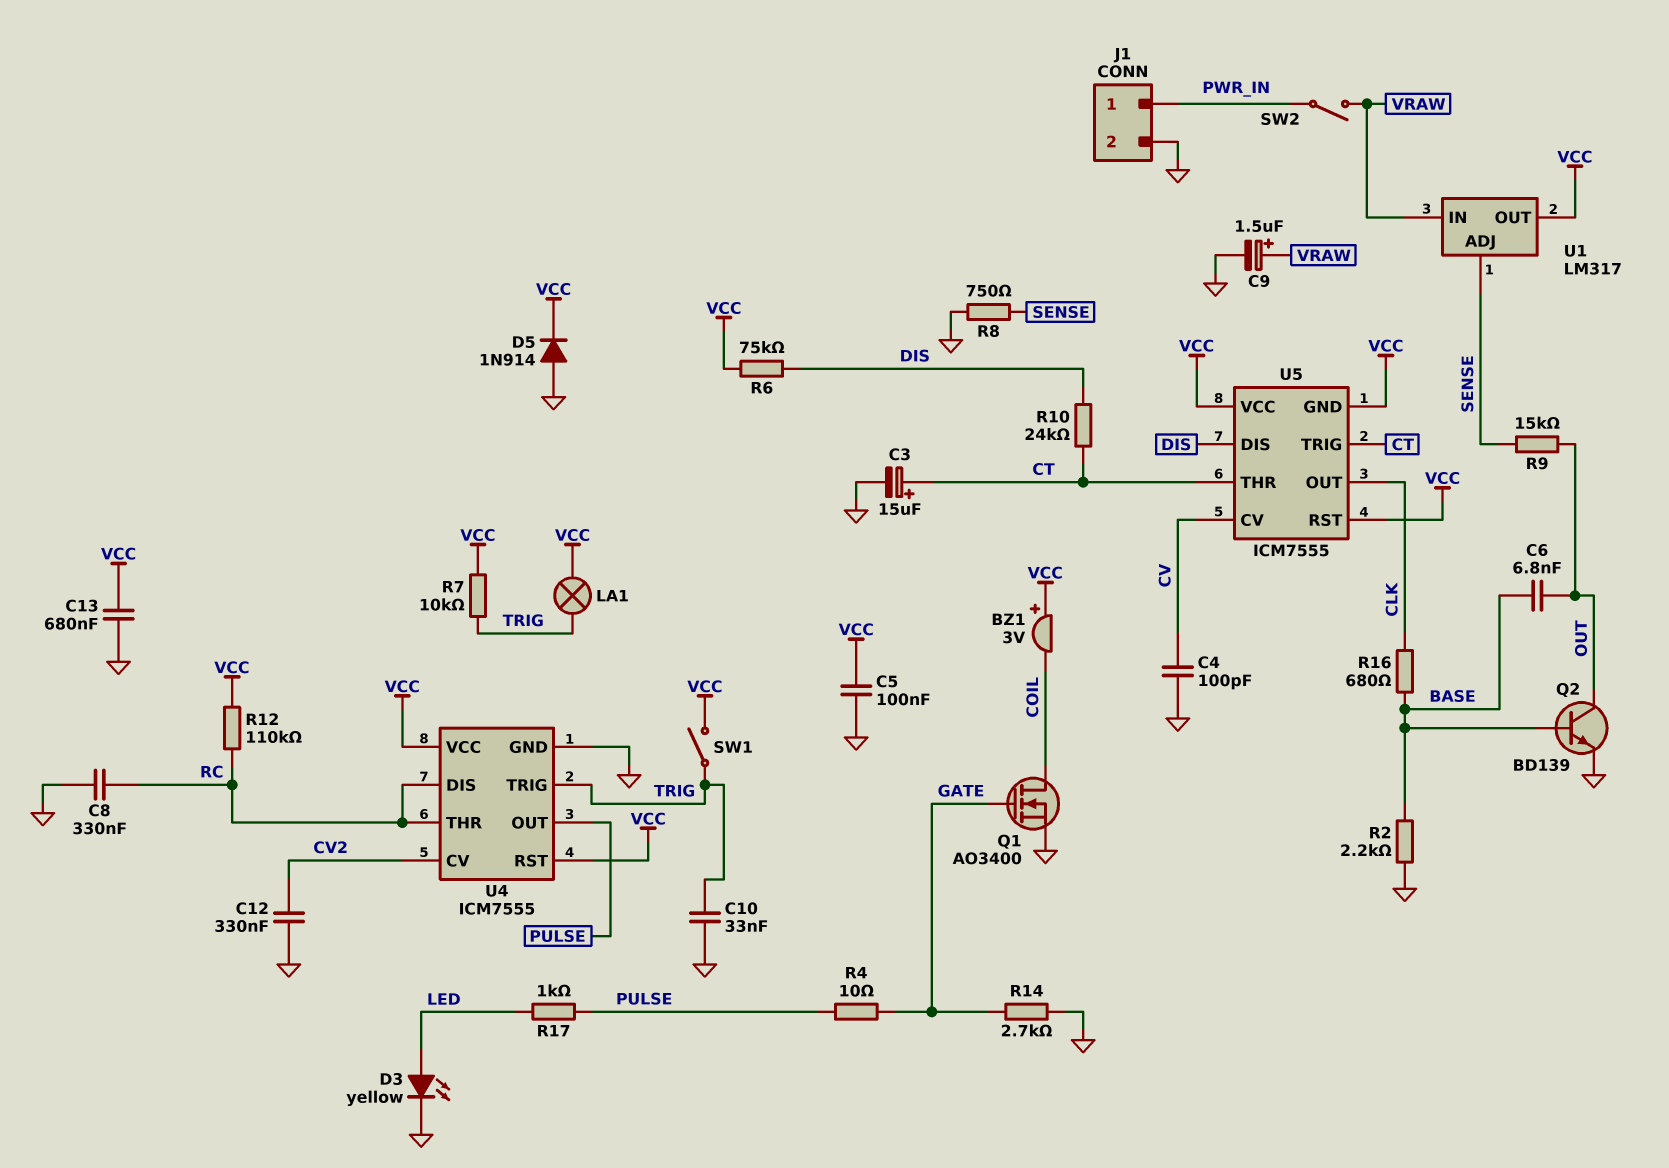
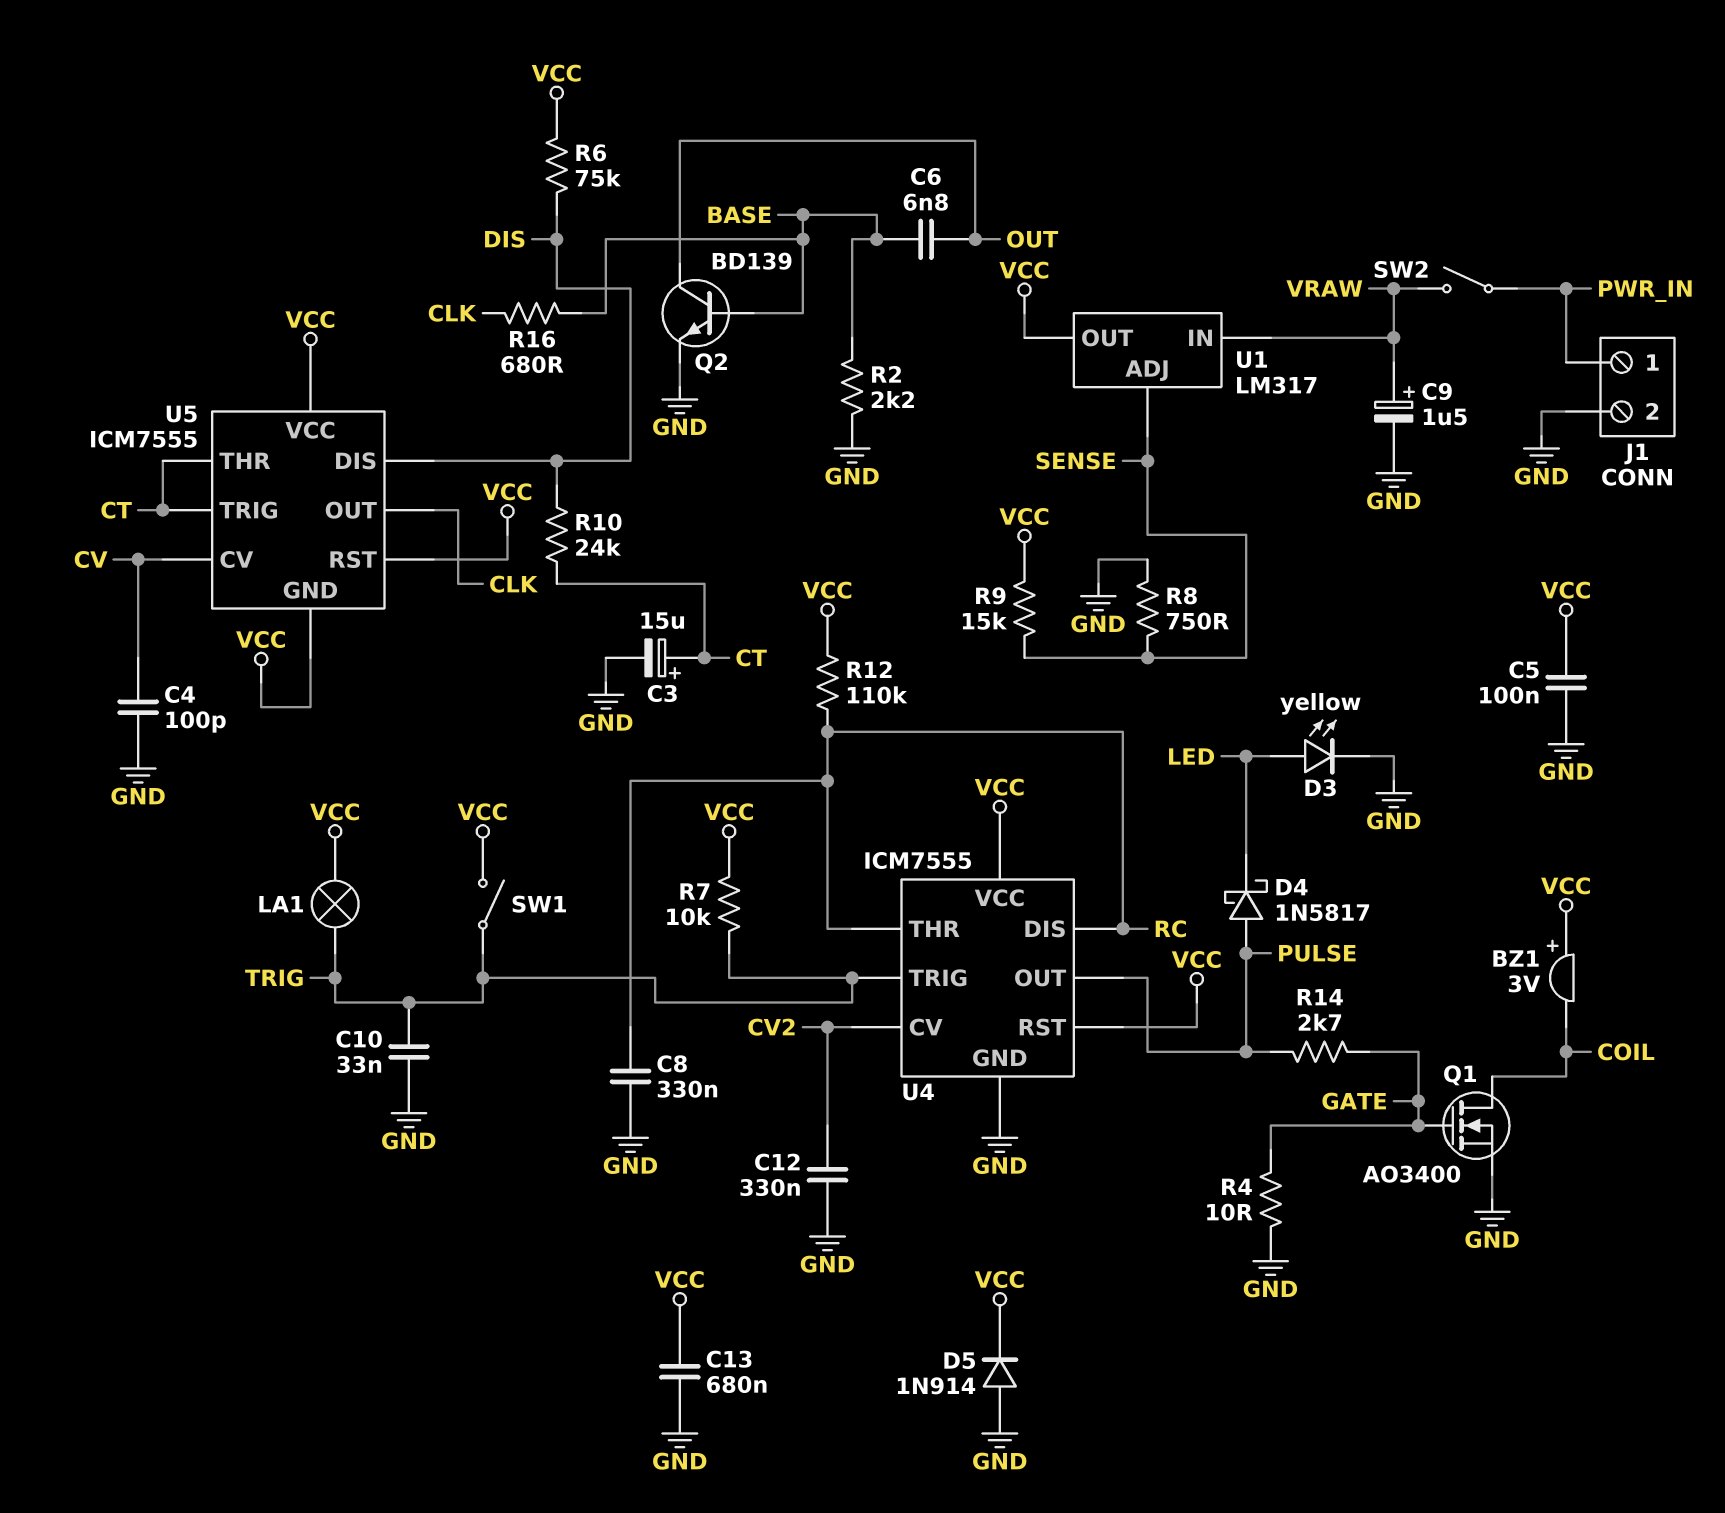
D4: none -> schottky 1N5817 (A PULSE, K LED)
R4: 10 (GATE, PULSE) -> 10 (GATE, GND)
R9: 15k (OUT, SENSE) -> 15k (SENSE, VCC)
R14: 2.7k (GATE, GND) -> 2.7k (GATE, PULSE)
R17: 1k (LED, PULSE) -> none

